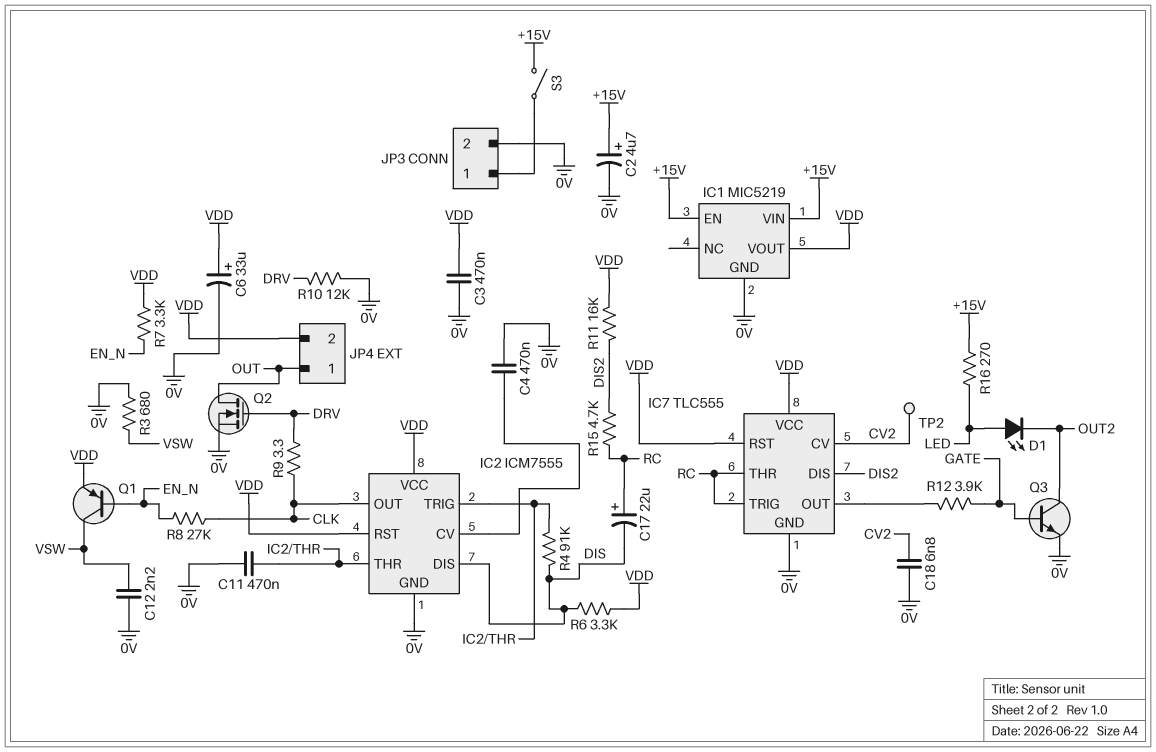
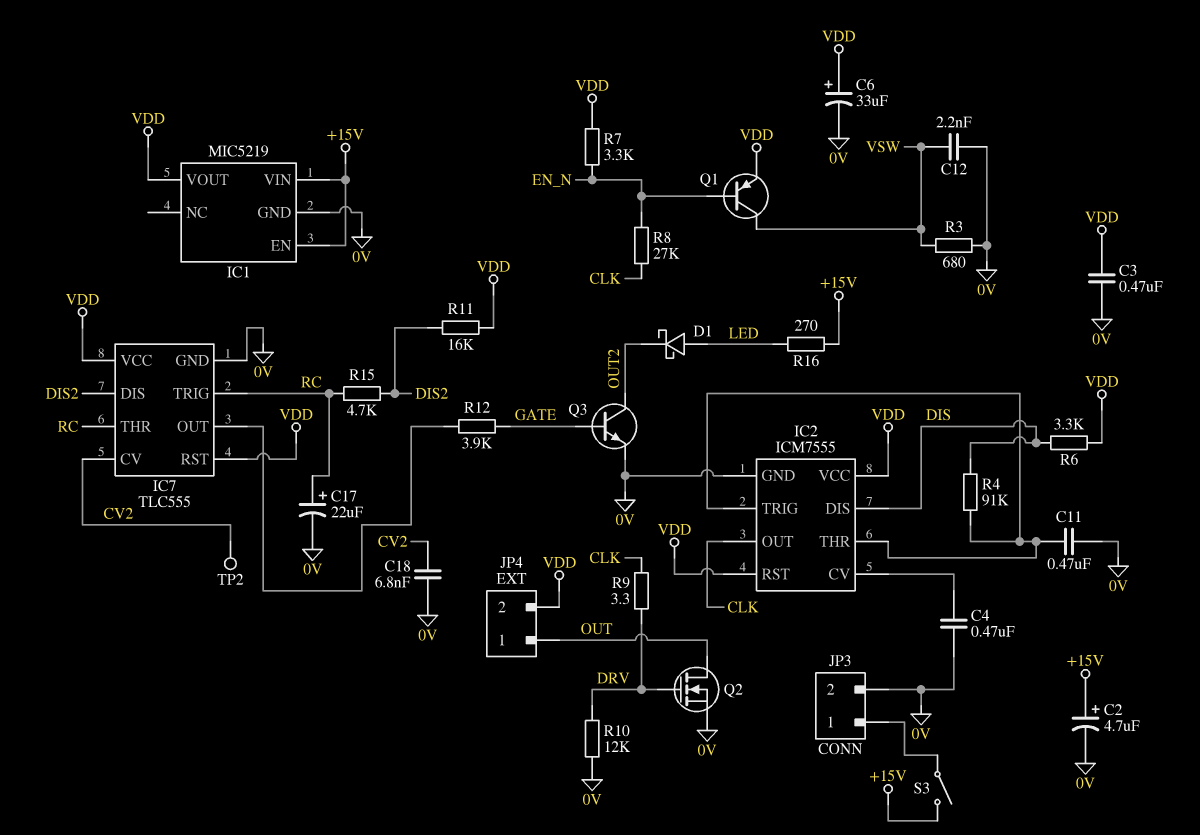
C17: 22uF (plus RC, minus DIS) -> 22uF (plus RC, minus 0V)
D1: LED (A LED, K OUT2) -> schottky (A LED, K OUT2)

